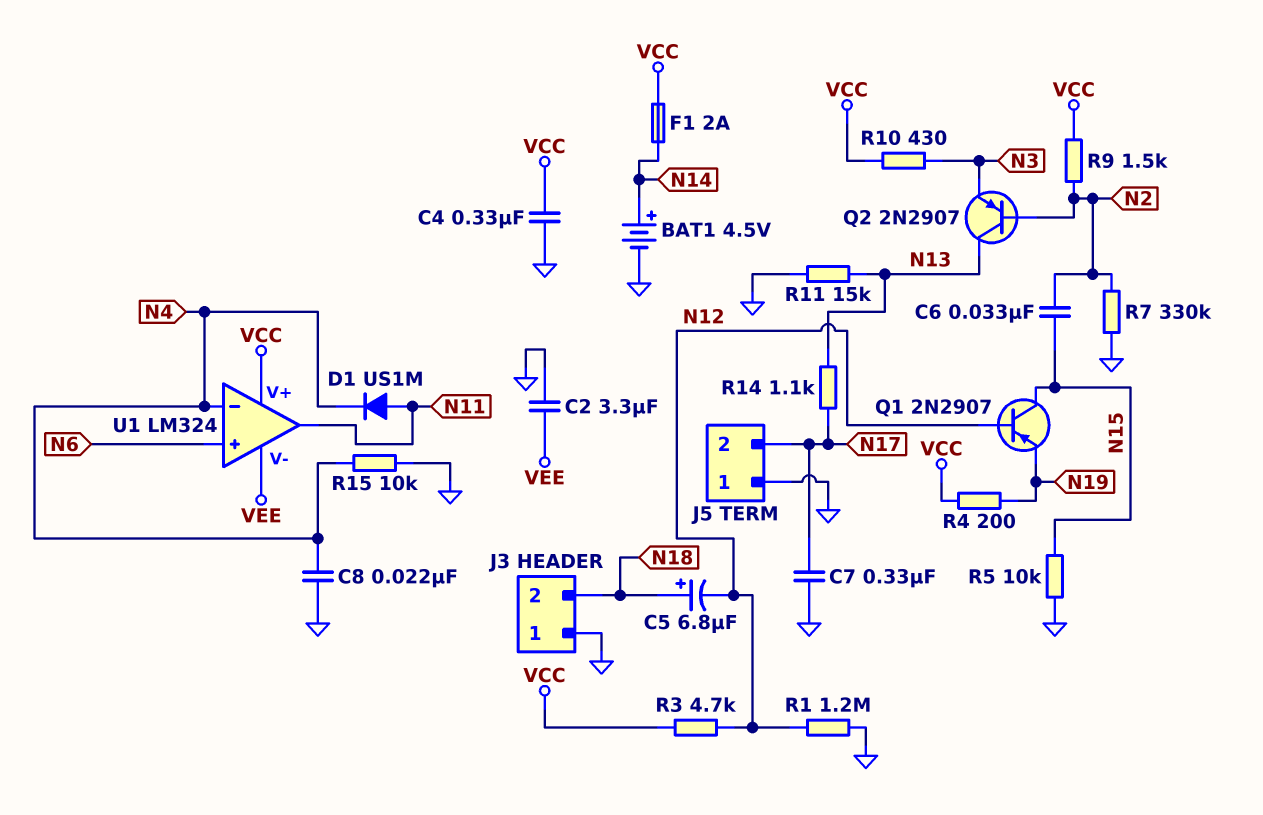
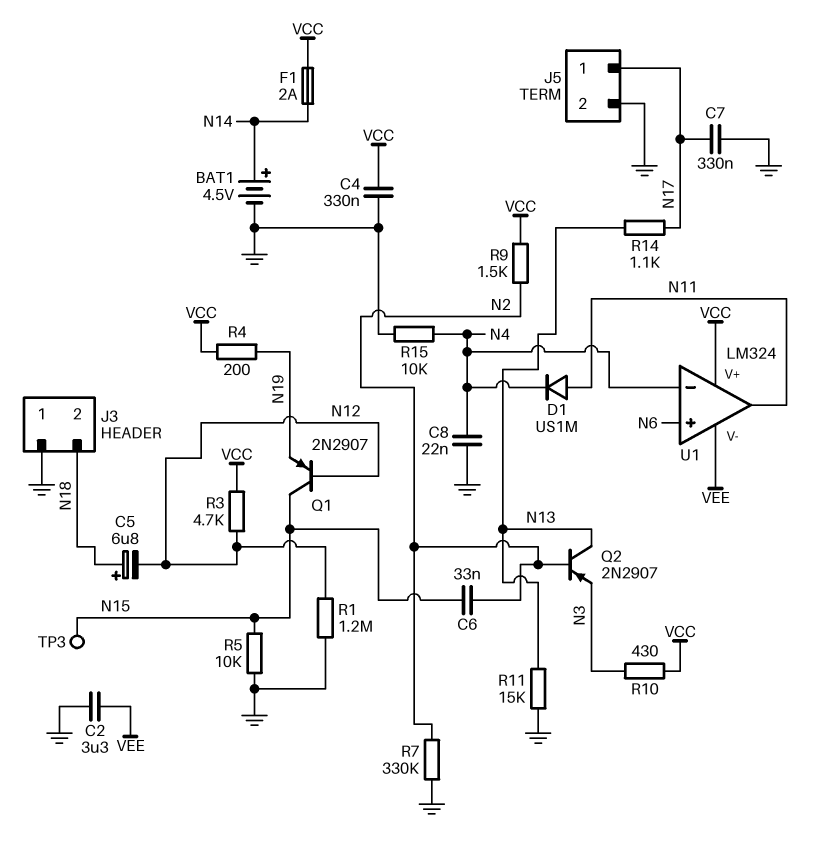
J5 pin 1: GND -> N17
J5 pin 2: N17 -> GND
TP3: none -> test point (N15)

